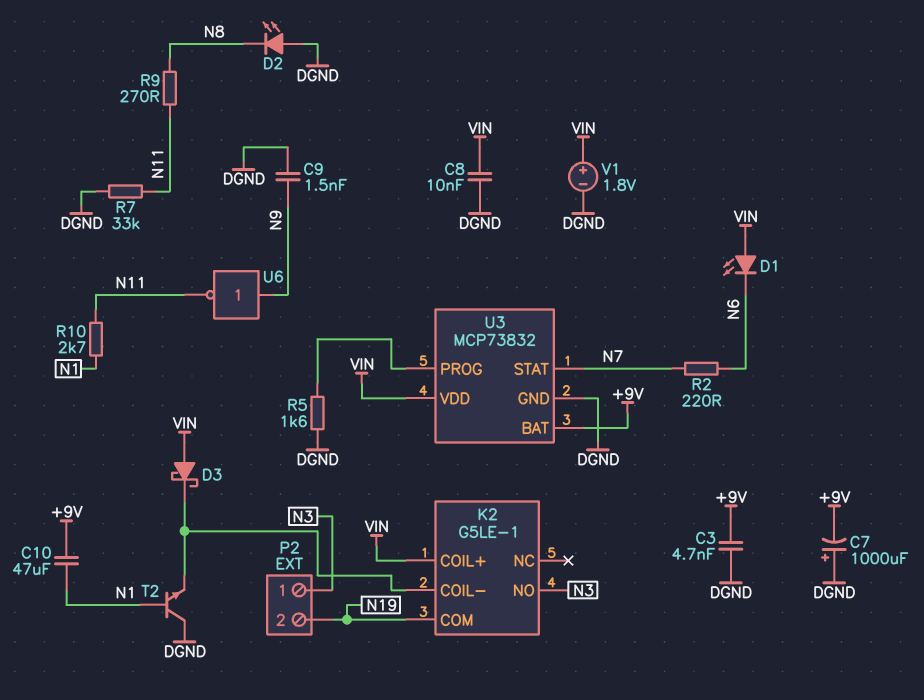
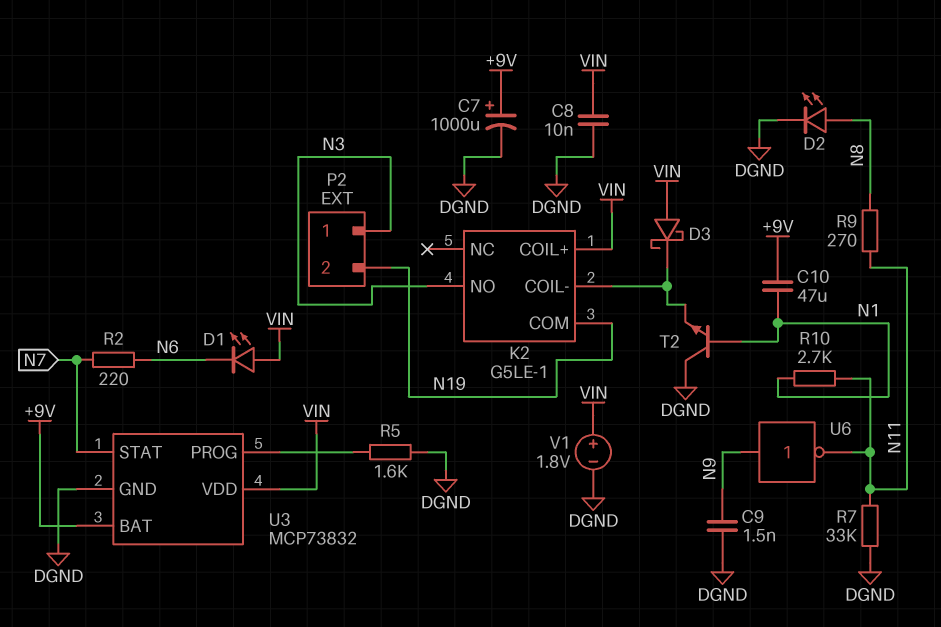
C3: 4.7nF (+9V, DGND) -> none
C7: 1000uF (plus DGND, minus +9V) -> 1000uF (plus +9V, minus DGND)
D2: LED (A DGND, K N8) -> LED (A N8, K DGND)

